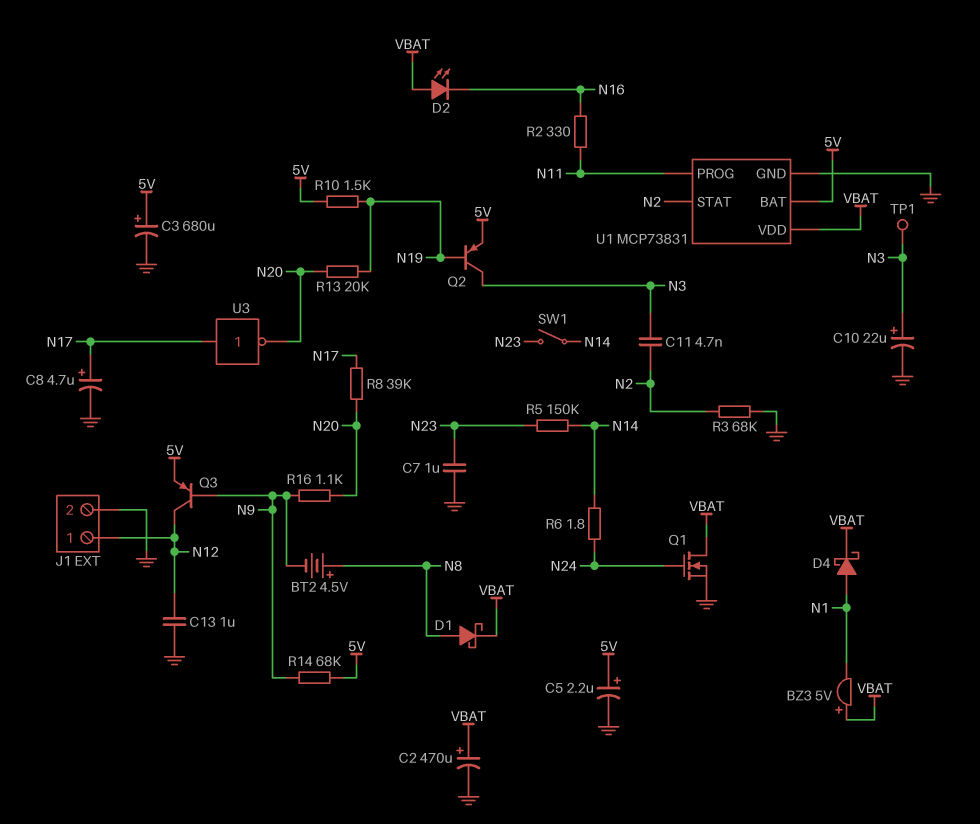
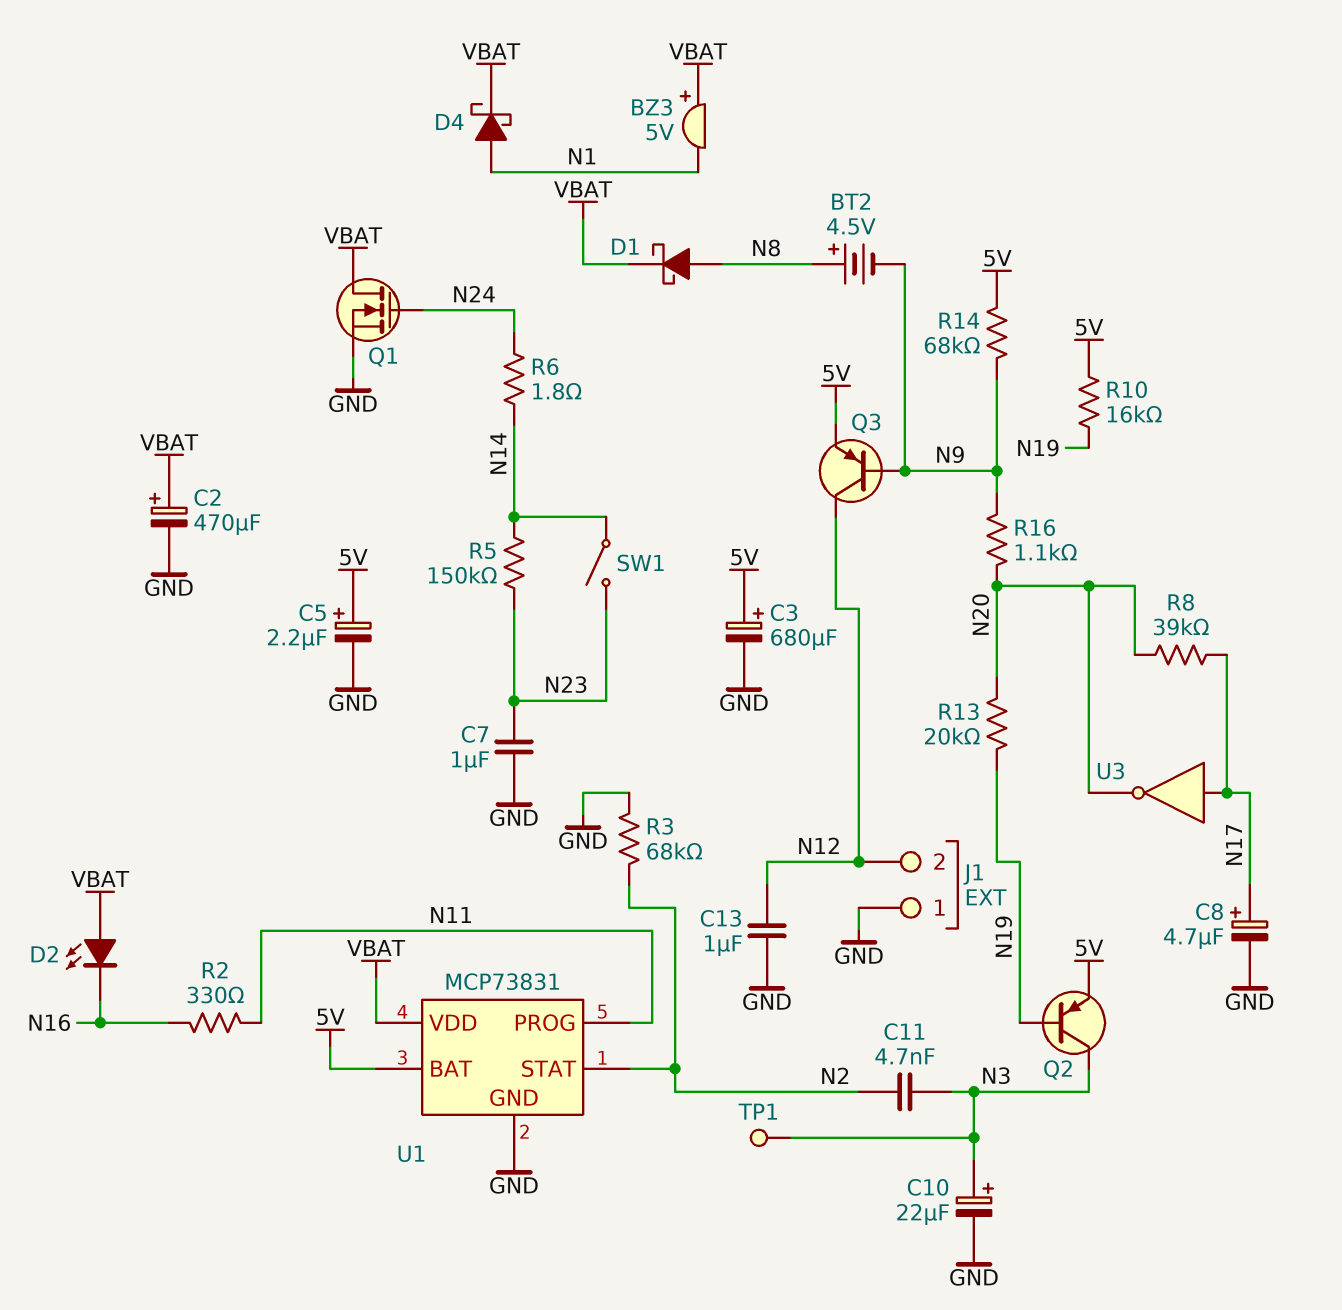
J1 pin 1: N12 -> GND
J1 pin 2: GND -> N12
R10: 1.5k (5V, N19) -> 16k (5V, N19)

